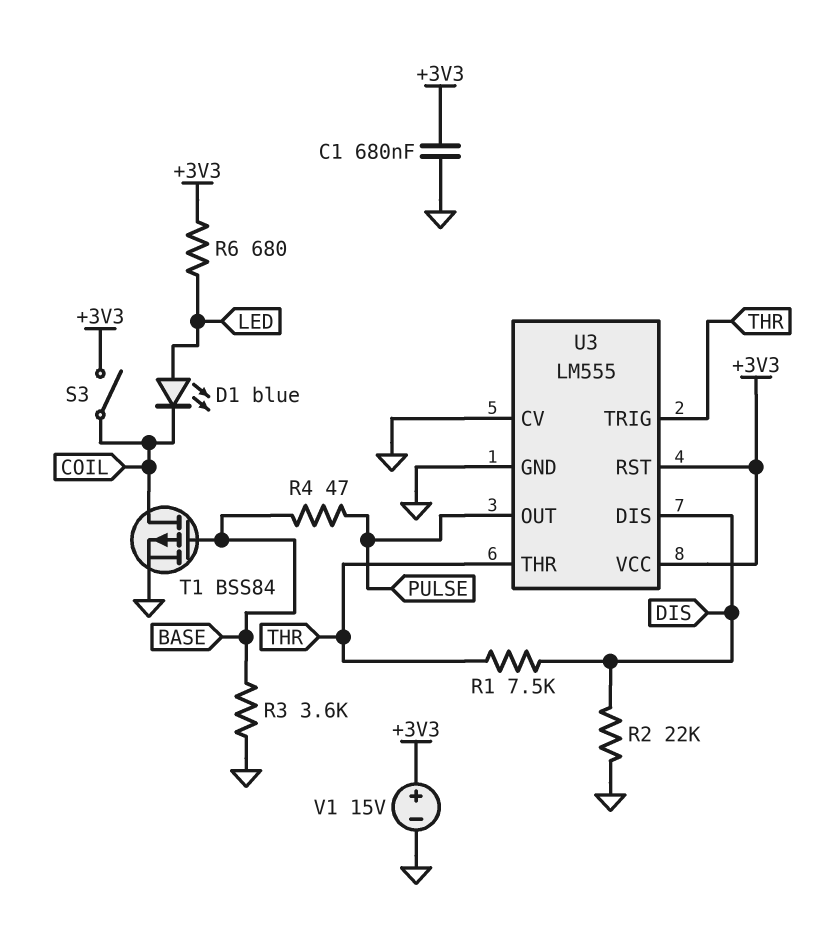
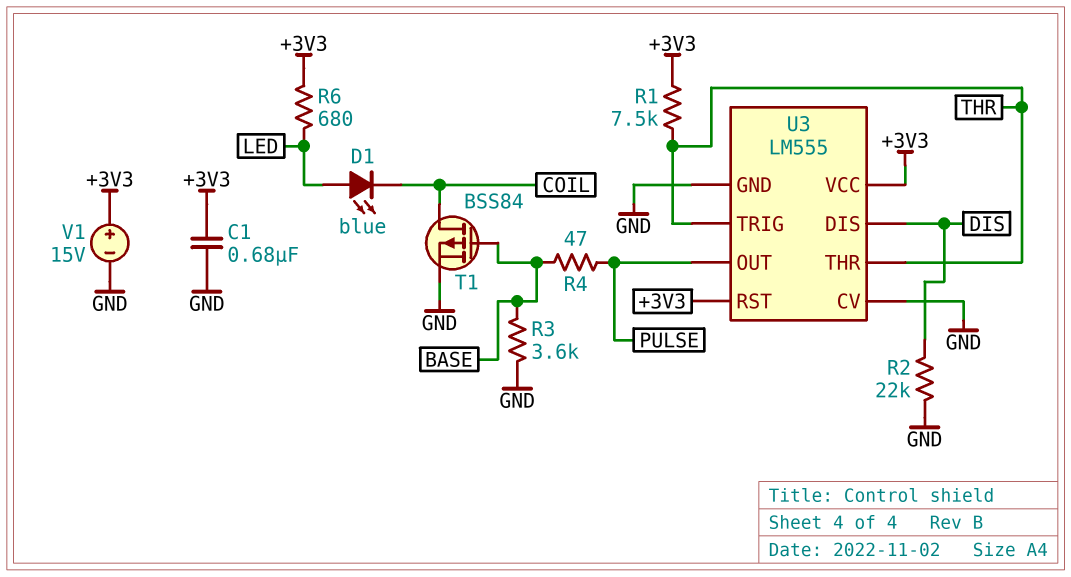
R1: 7.5k (DIS, THR) -> 7.5k (+3V3, THR)
S3: switch (+3V3, COIL) -> none

